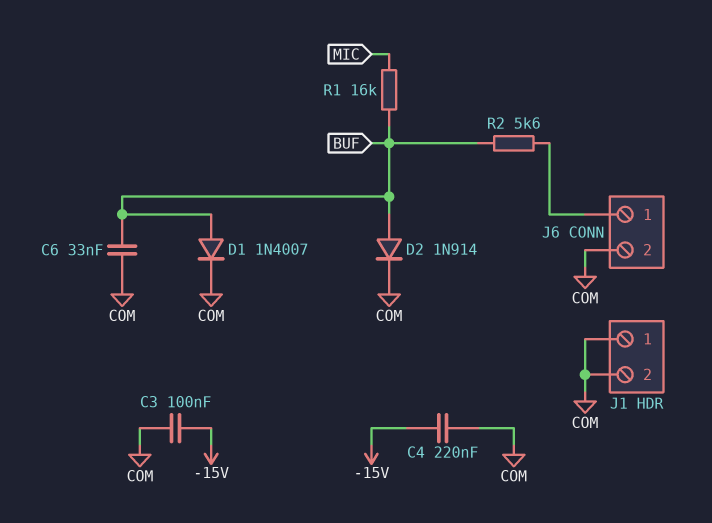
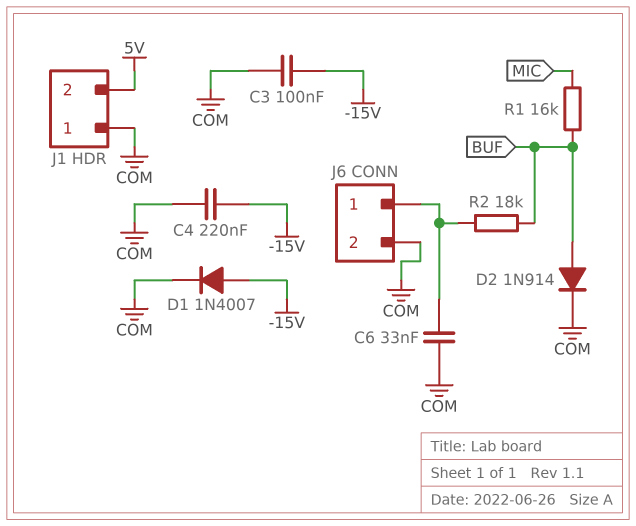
C6: 33nF (BUF, COM) -> 33nF (COM, J6/1)
D1: diode 1N4007 (A BUF, K COM) -> diode 1N4007 (A -15V, K COM)
J1 pin 2: COM -> 5V
R2: 5.6k (BUF, J6/1) -> 18k (BUF, J6/1)

